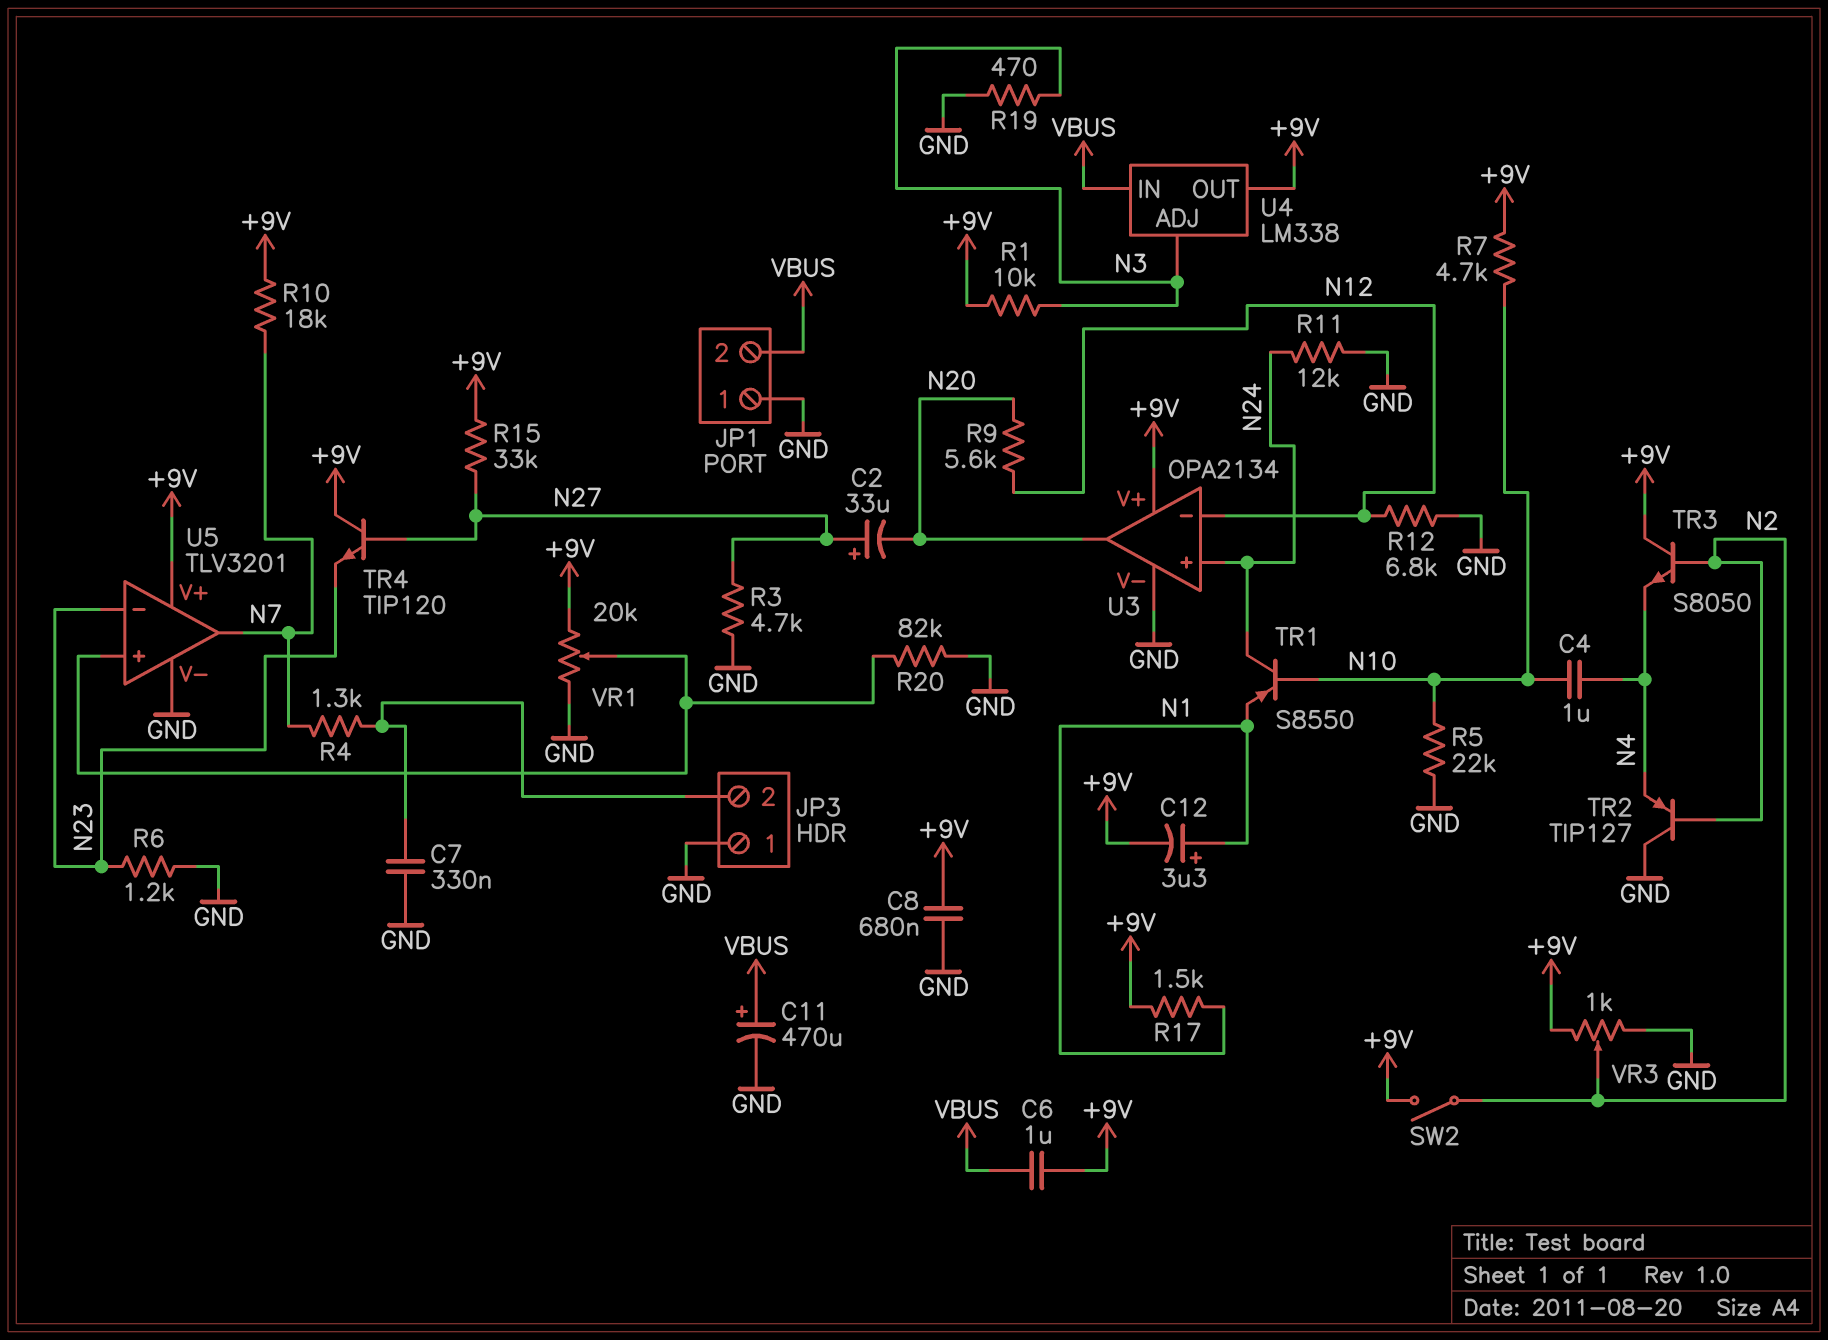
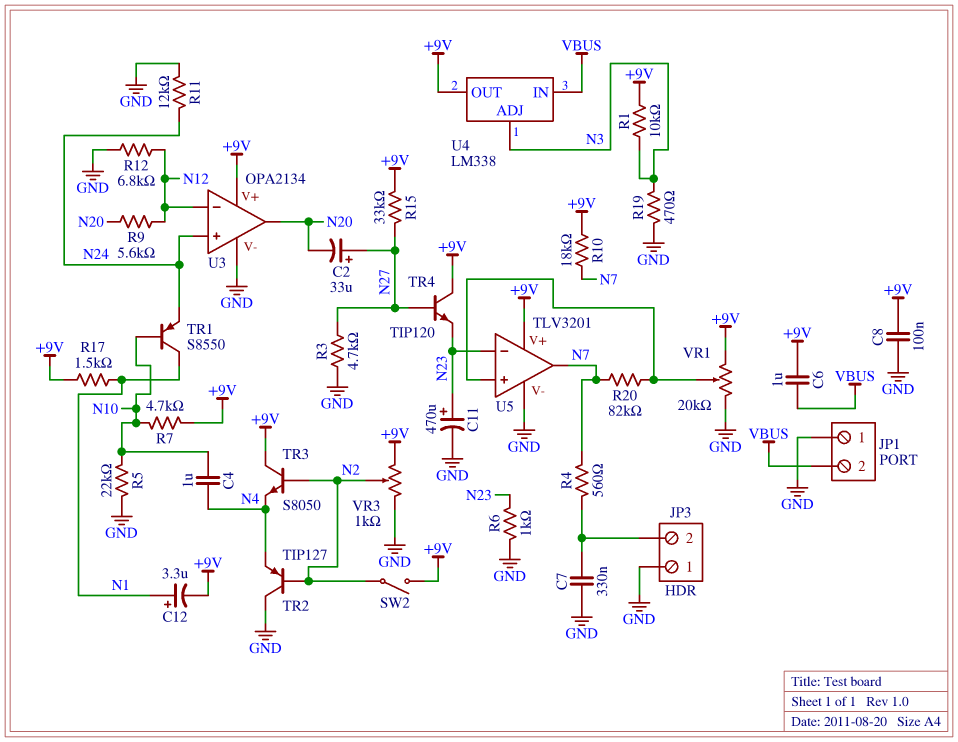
C8: 680nF (+9V, GND) -> 100nF (+9V, GND)
C11: 470uF (plus VBUS, minus GND) -> 470uF (plus N23, minus GND)
R4: 1.3k (JP3/2, N7) -> 560 (JP3/2, N7)
R6: 1.2k (GND, N23) -> 1k (GND, N23)
R20: 82k (GND, U5/in+) -> 82k (N7, U5/in+)
TR1: PNP S8550 (B N10, C N24, E N1) -> PNP S8550 (B N10, C N1, E N24)

